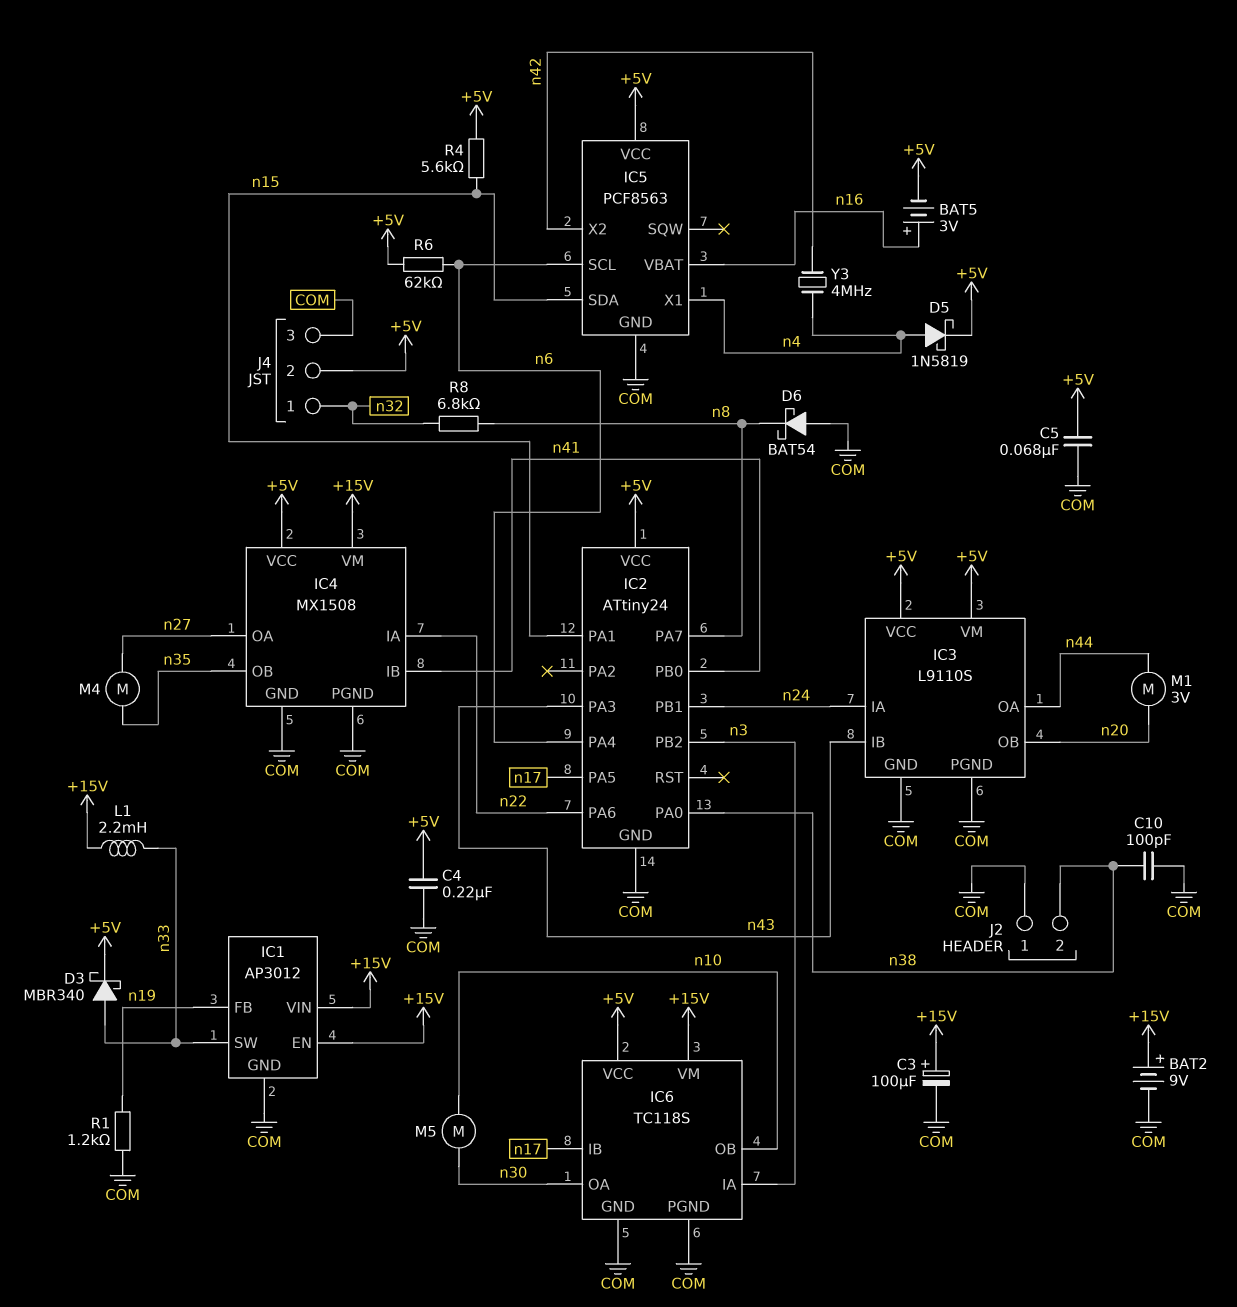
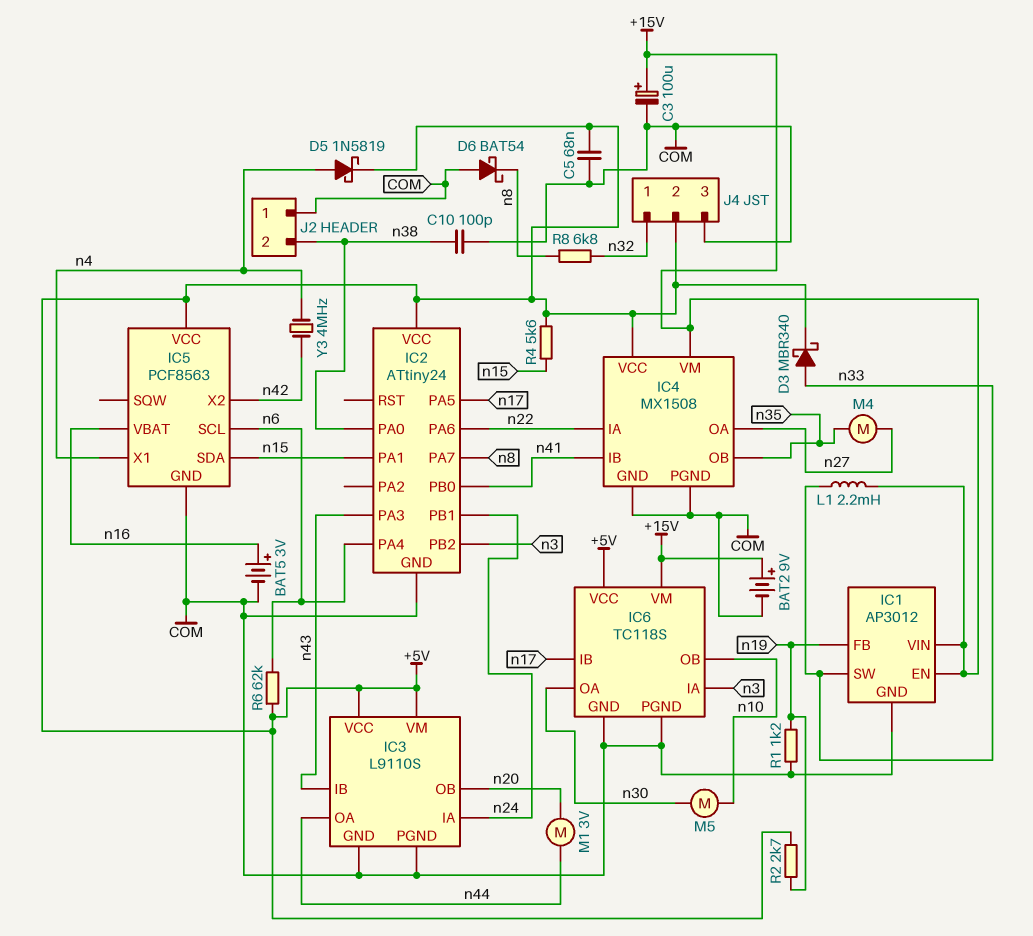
BAT5: 3V (plus n16, minus +5V) -> 3V (plus n16, minus COM)
C4: 220nF (+5V, COM) -> none
R2: none -> 2.7k (+5V, n19)

